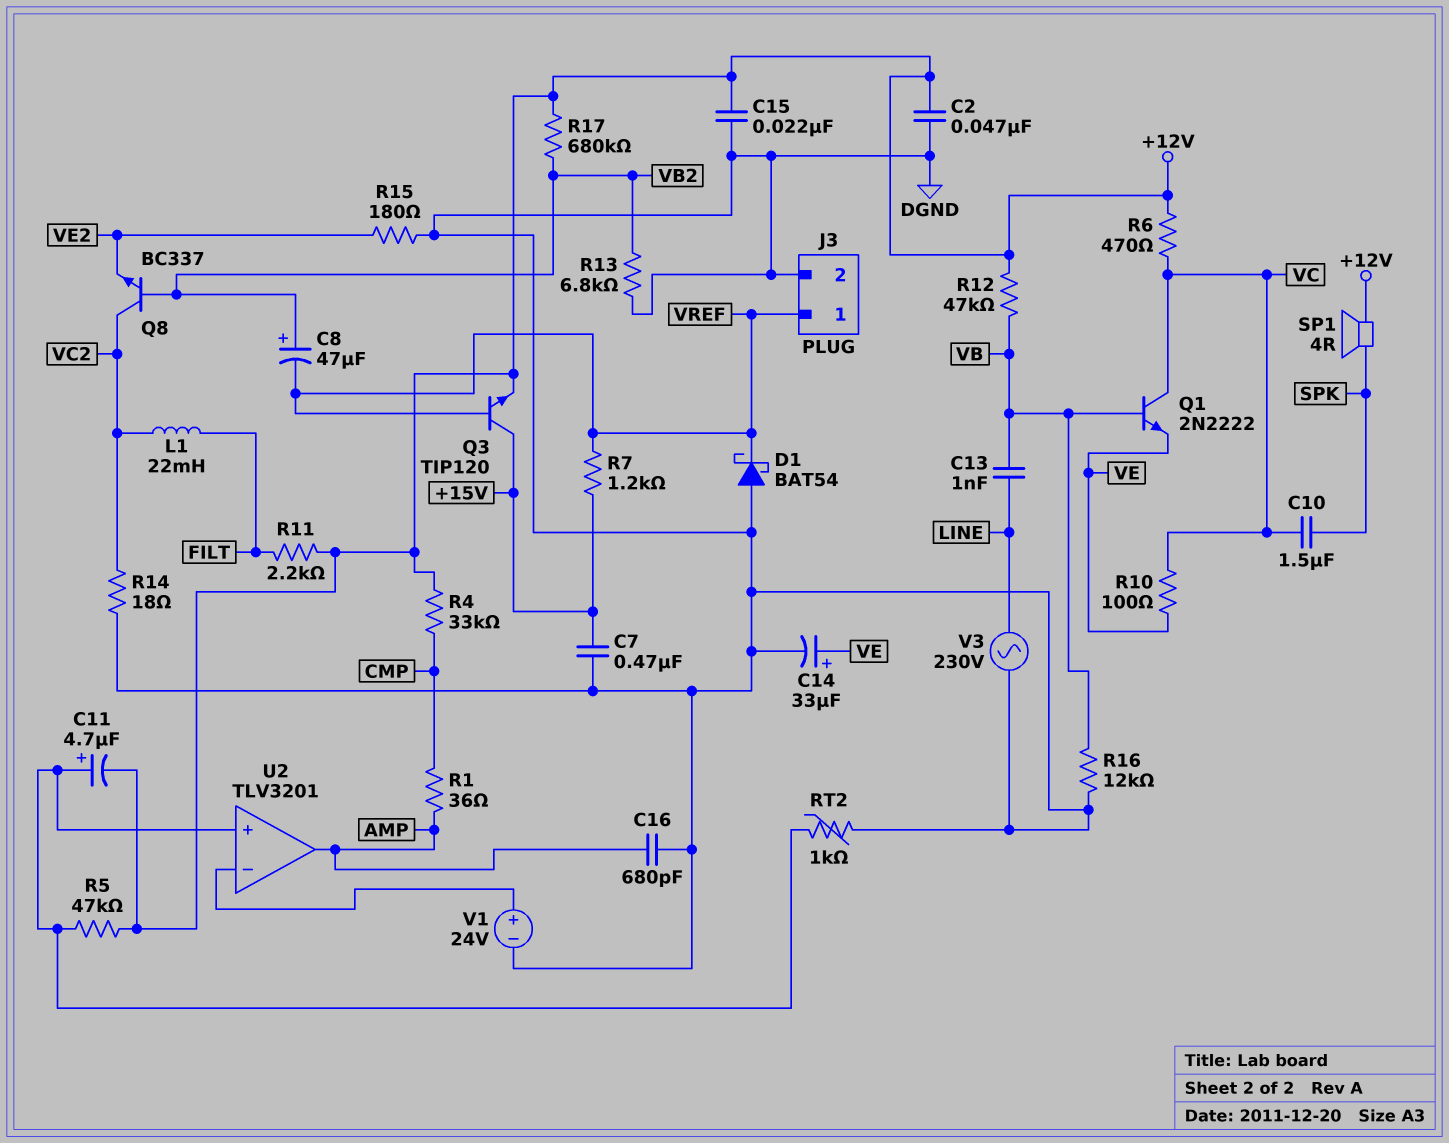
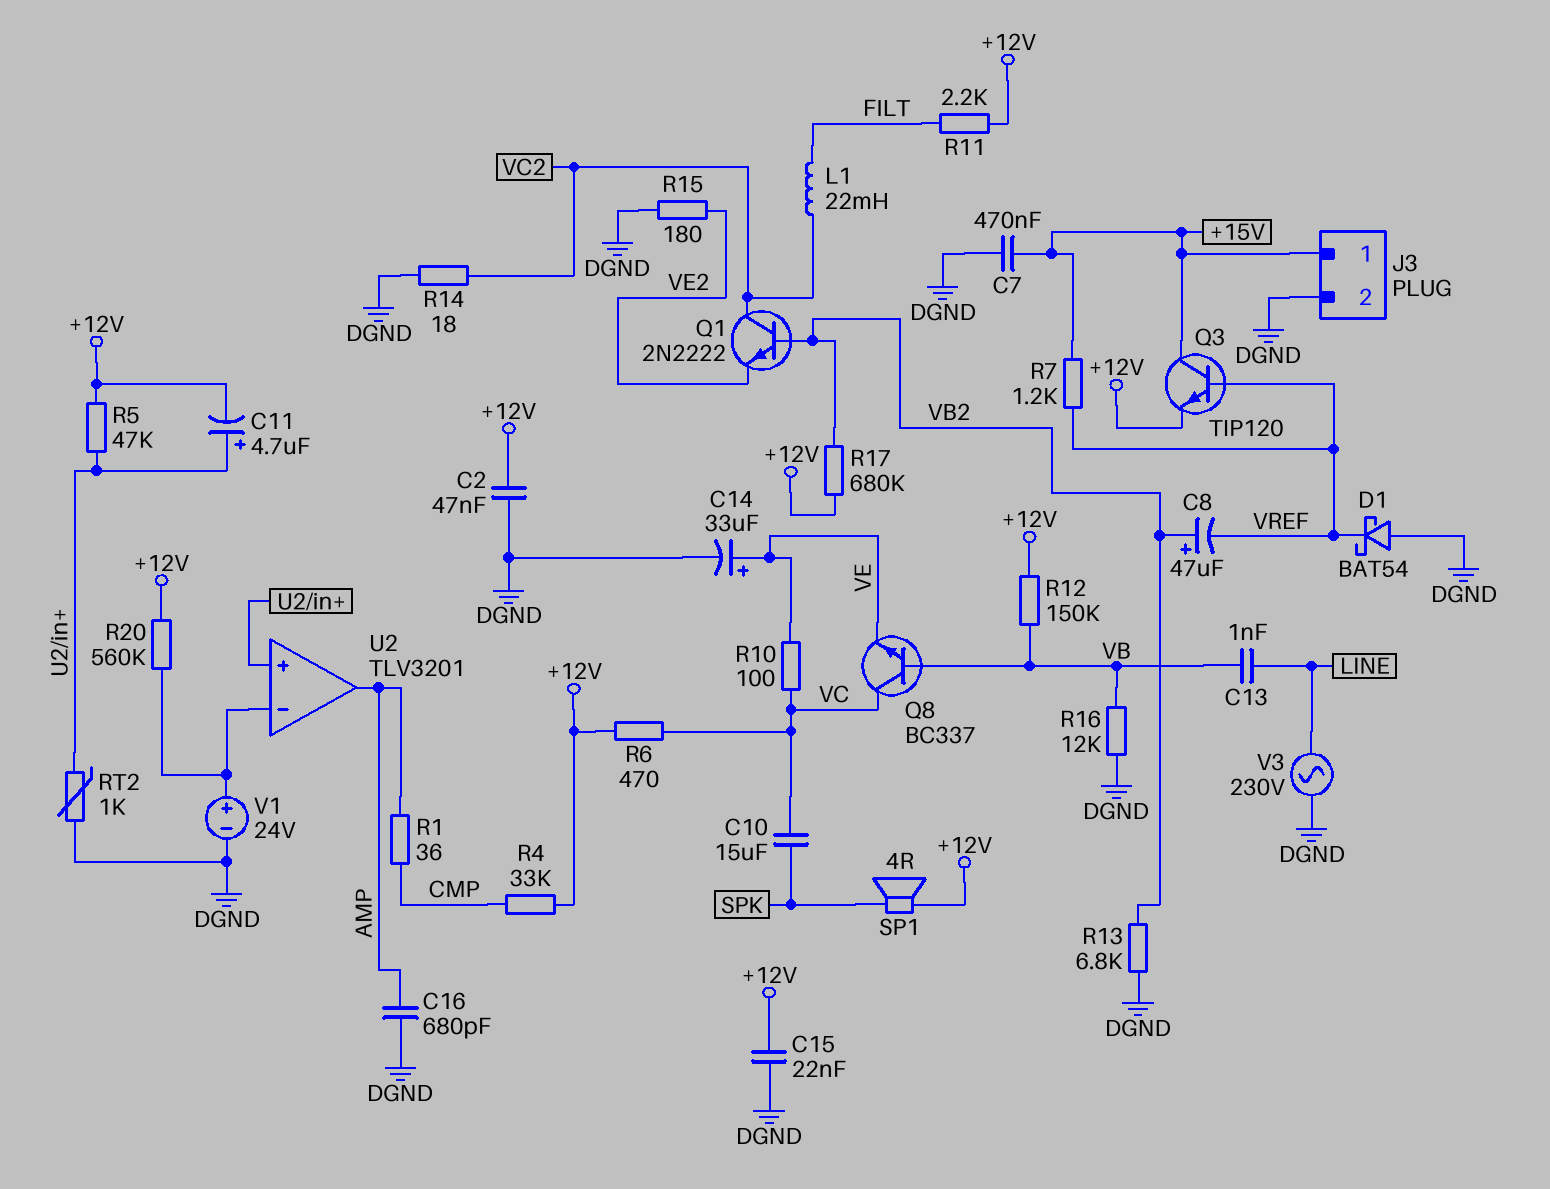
C10: 1.5uF (SPK, VC) -> 15uF (SPK, VC)
J3 pin 1: VREF -> +15V
Q1: NPN 2N2222 (B VB, C VC, E VE) -> NPN 2N2222 (B VB2, C VC2, E VE2)
Q8: NPN BC337 (B VB2, C VC2, E VE2) -> NPN BC337 (B VB, C VC, E VE)
R12: 47k (+12V, VB) -> 150k (+12V, VB)
R20: none -> 560k (+12V, U2/in-)

